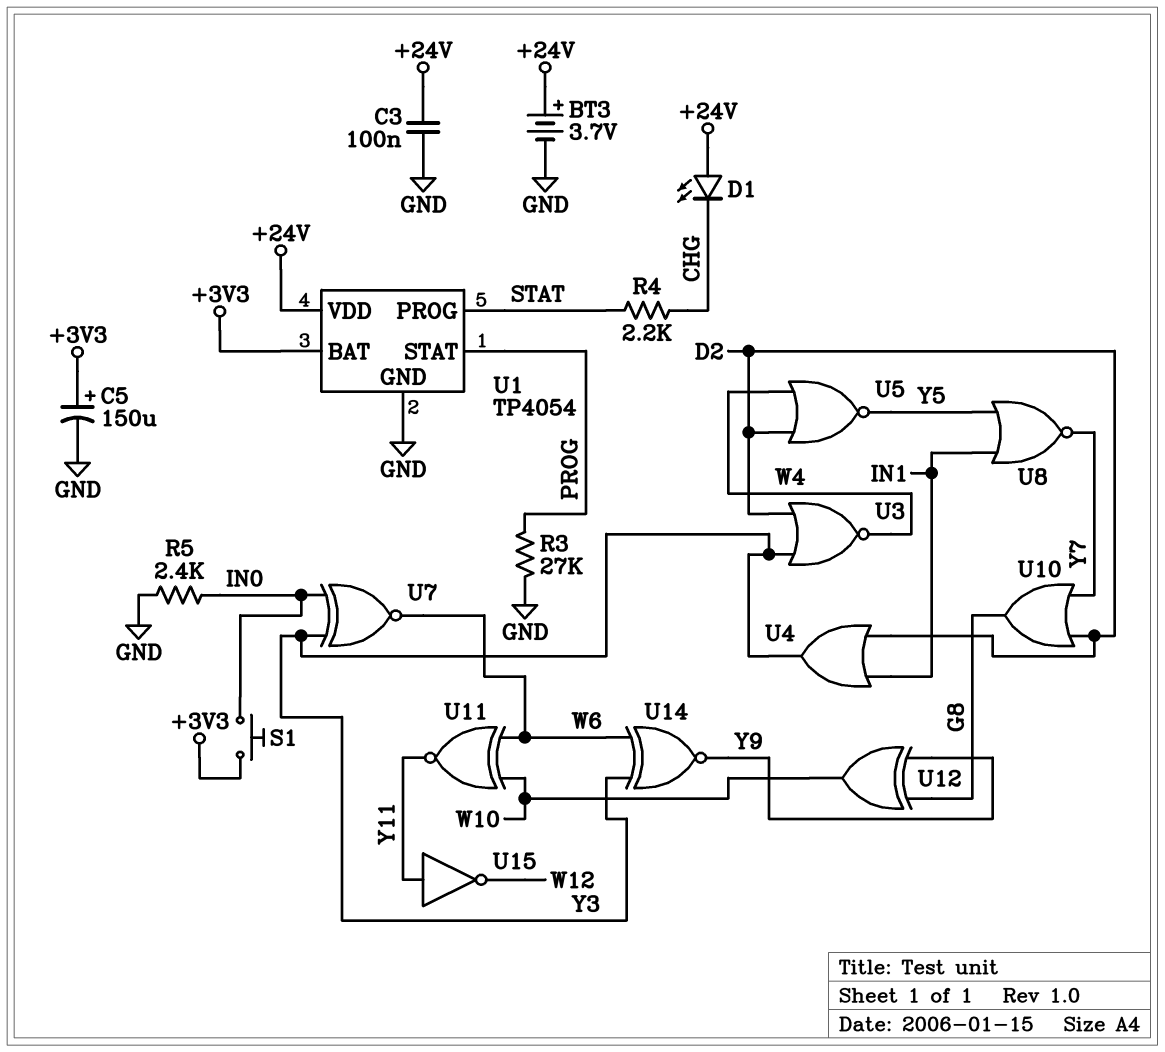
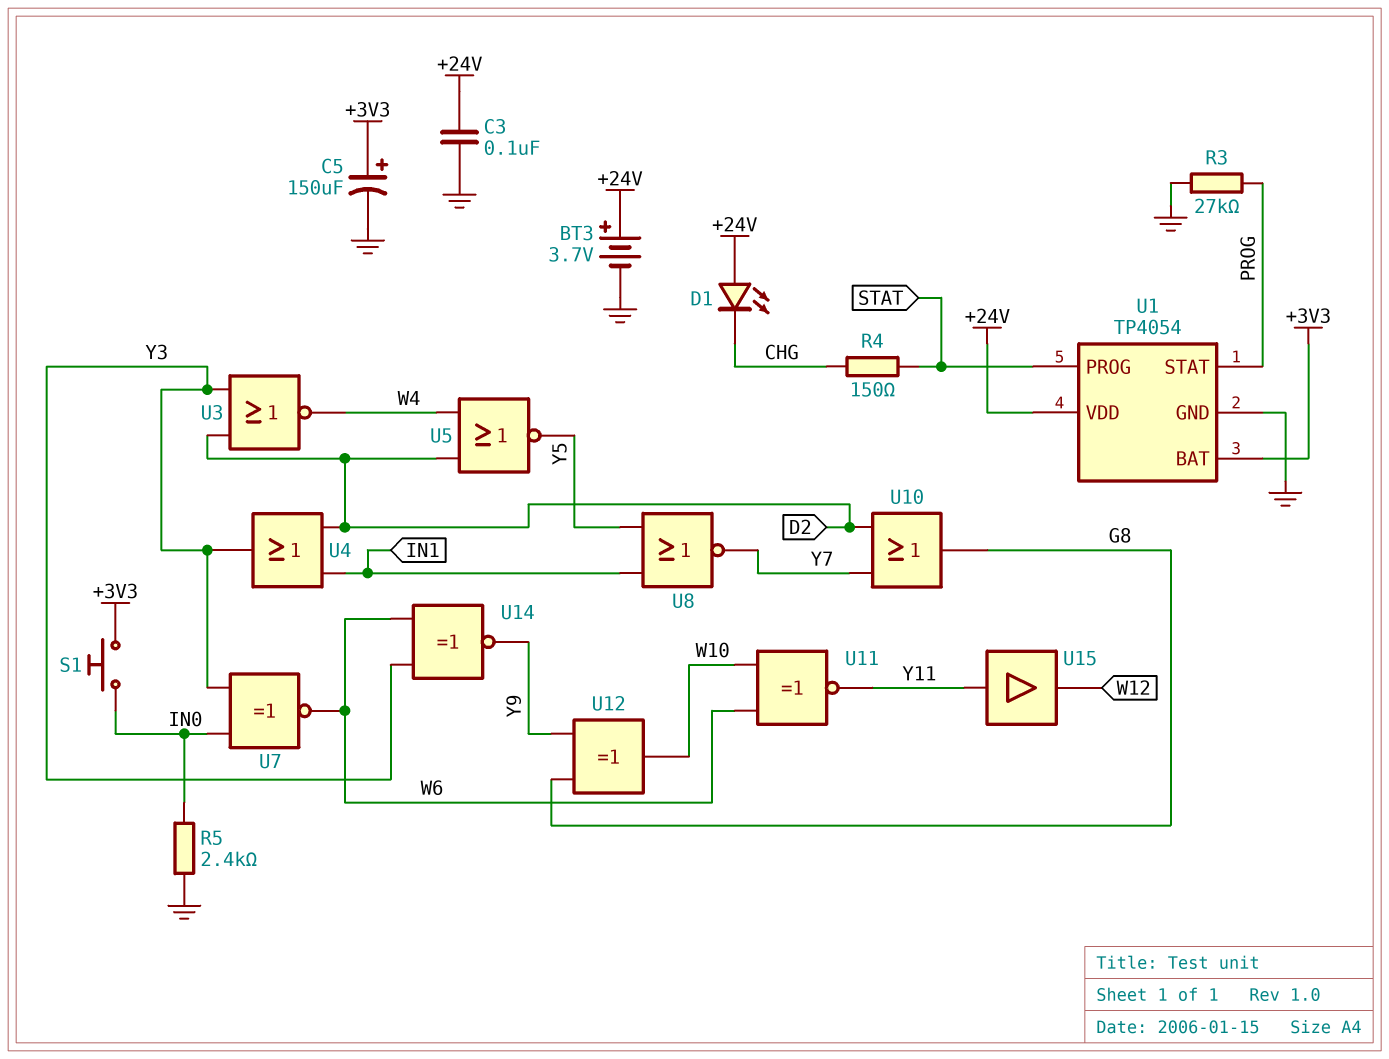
R4: 2.2k (CHG, STAT) -> 150 (CHG, STAT)
U15: NOT (in Y11, out W12) -> buffer (in Y11, out W12)

